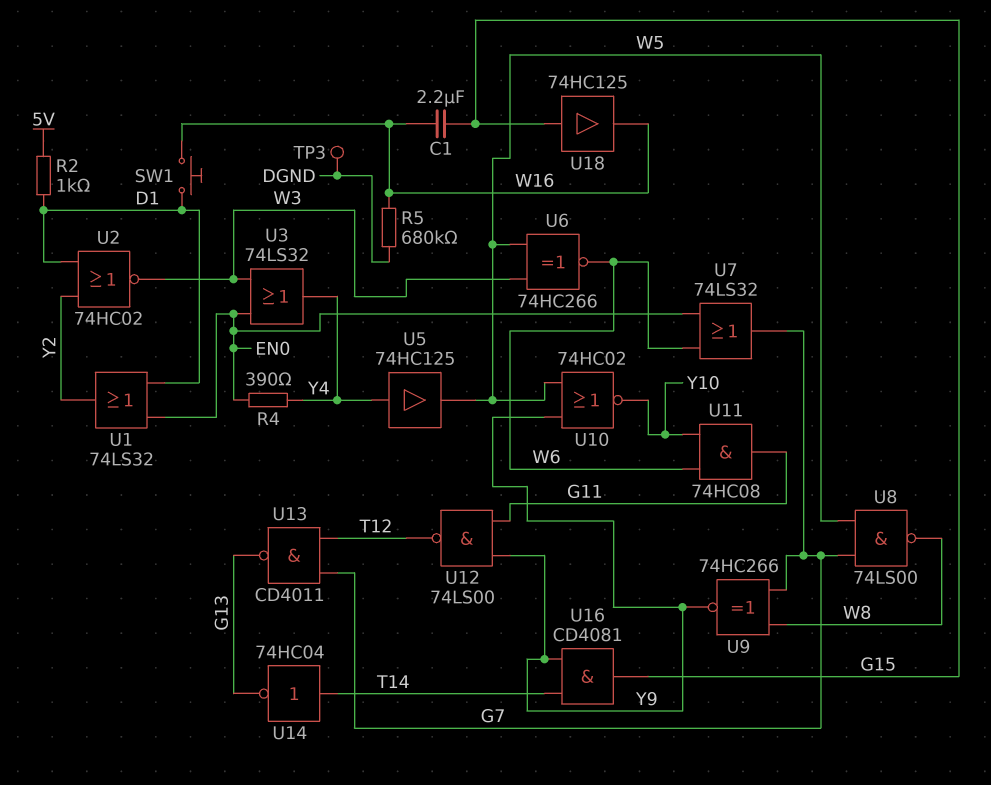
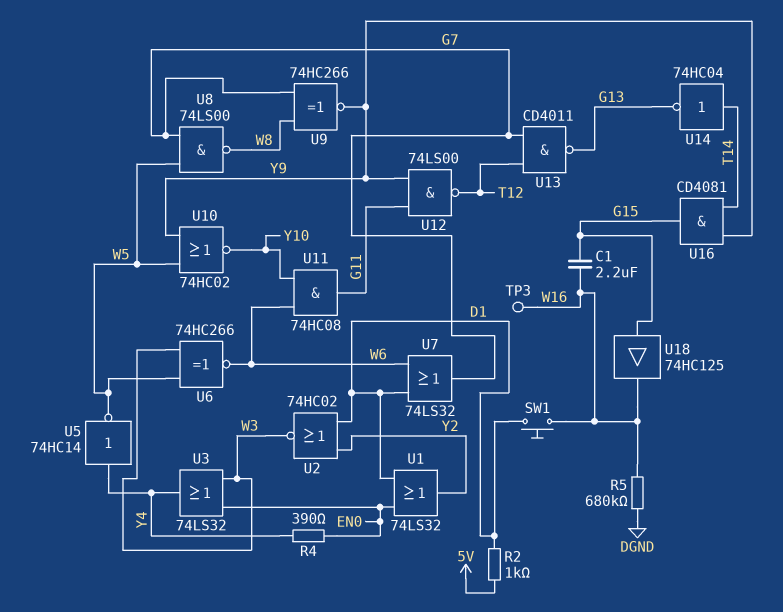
TP3: test point (DGND) -> test point (W16)
U5: buffer 74HC125 (in Y4, out W5) -> NOT 74HC14 (in Y4, out W5)
U7: OR 74LS32 (in EN0, in W6, out G7) -> OR 74LS32 (in D1, in W6, out G7)

